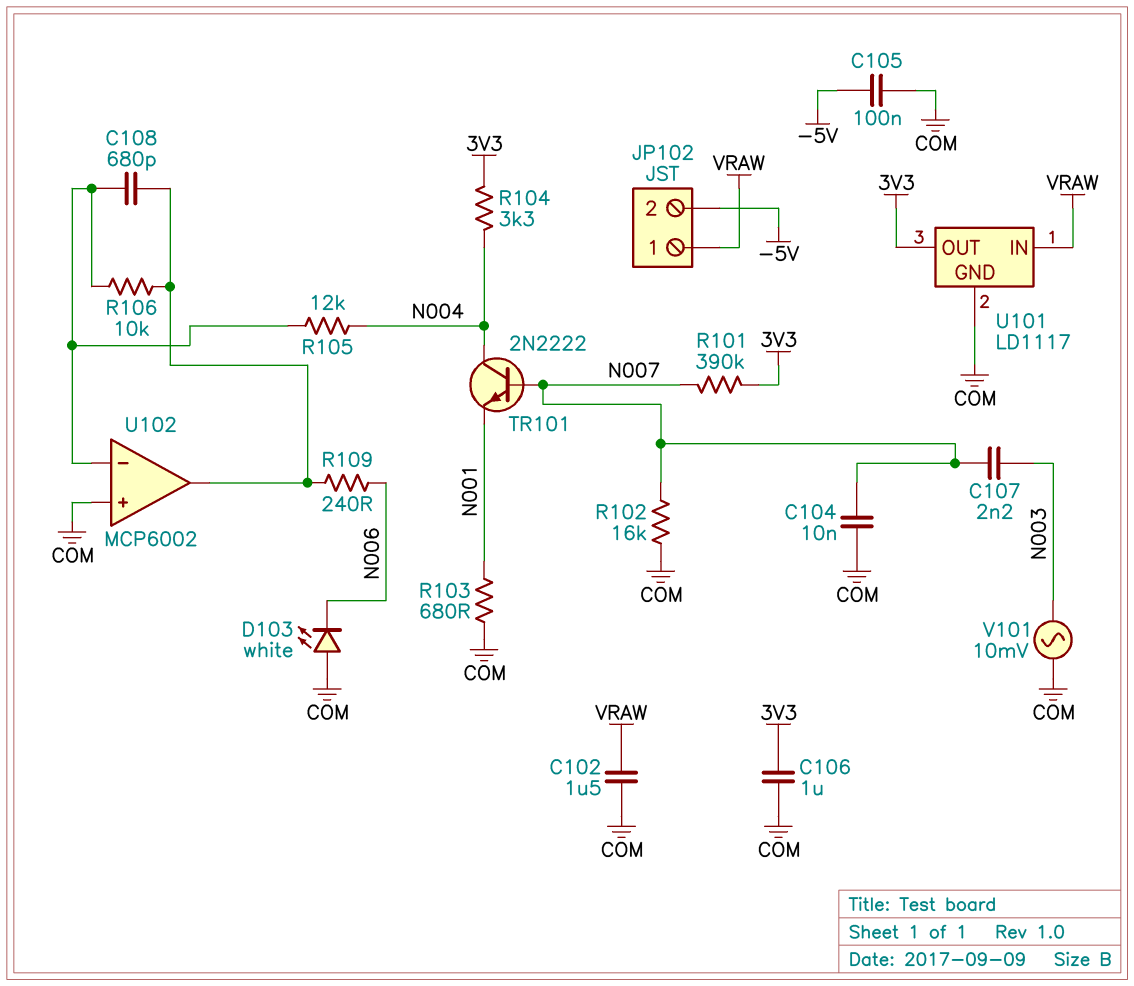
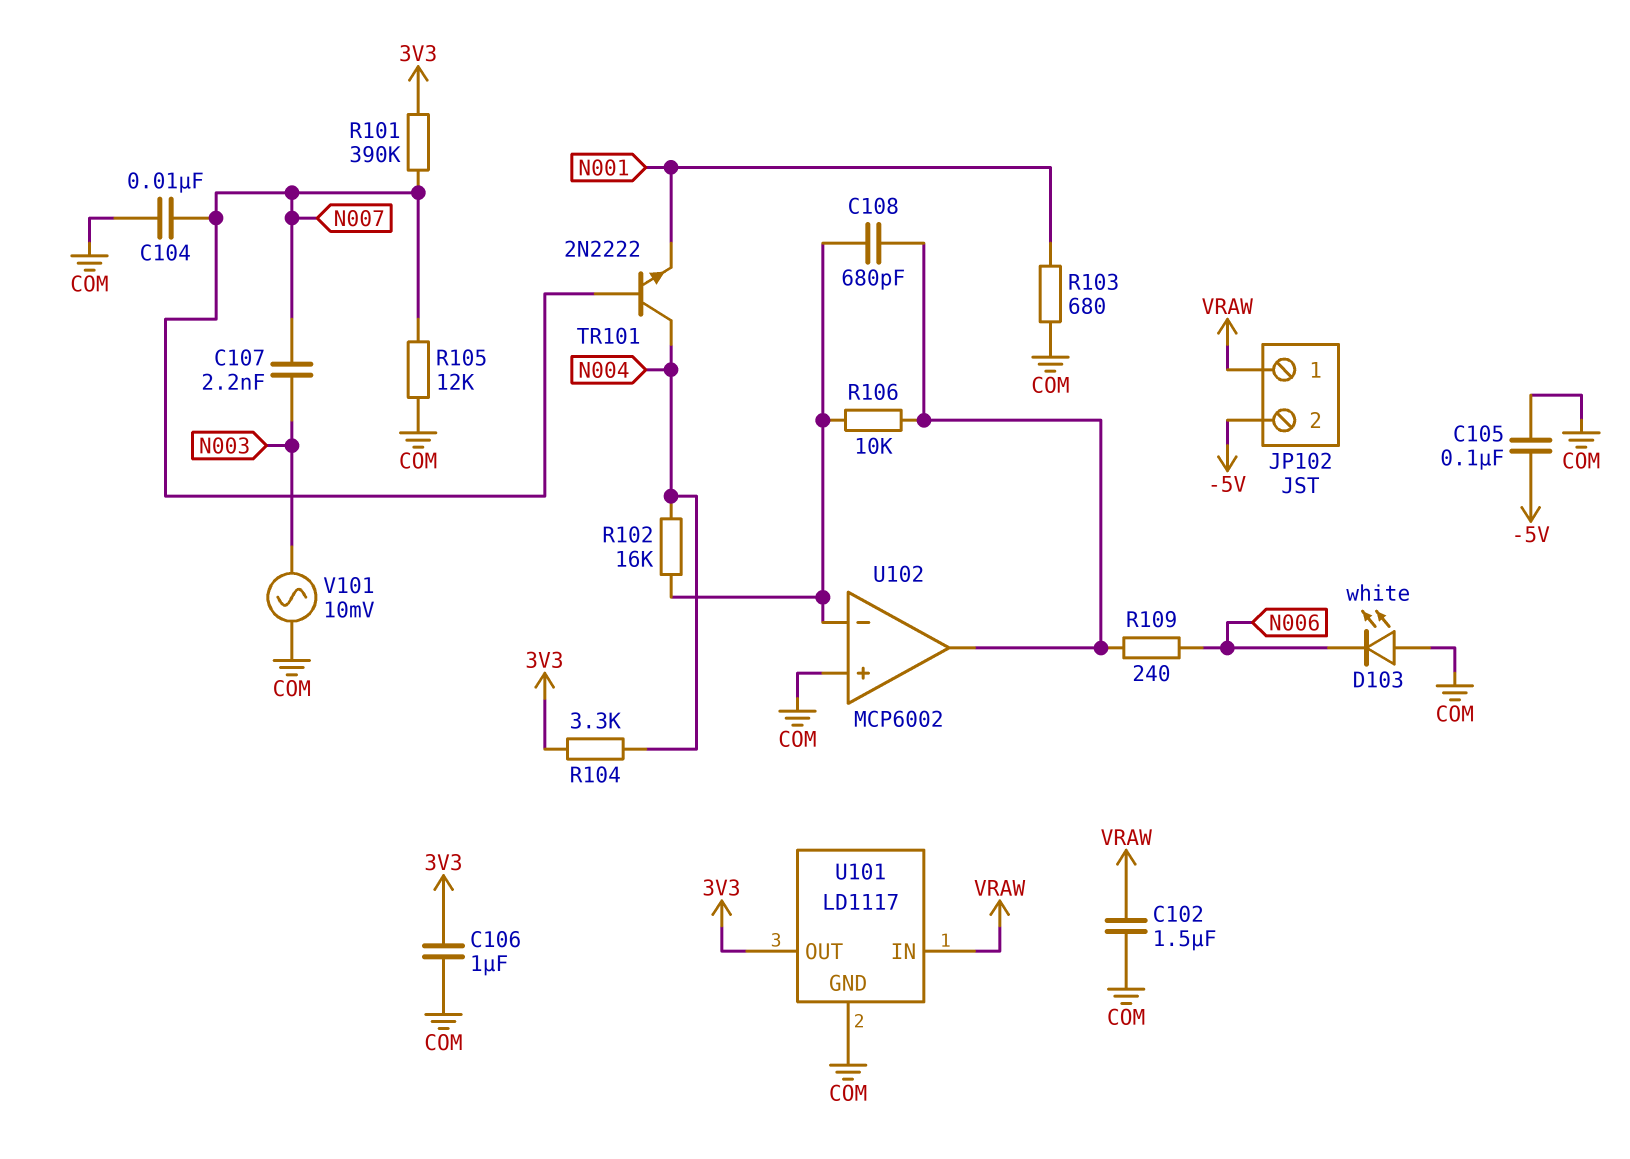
R102: 16k (COM, N007) -> 16k (N004, U102/in-)
R105: 12k (N004, U102/in-) -> 12k (COM, N007)

